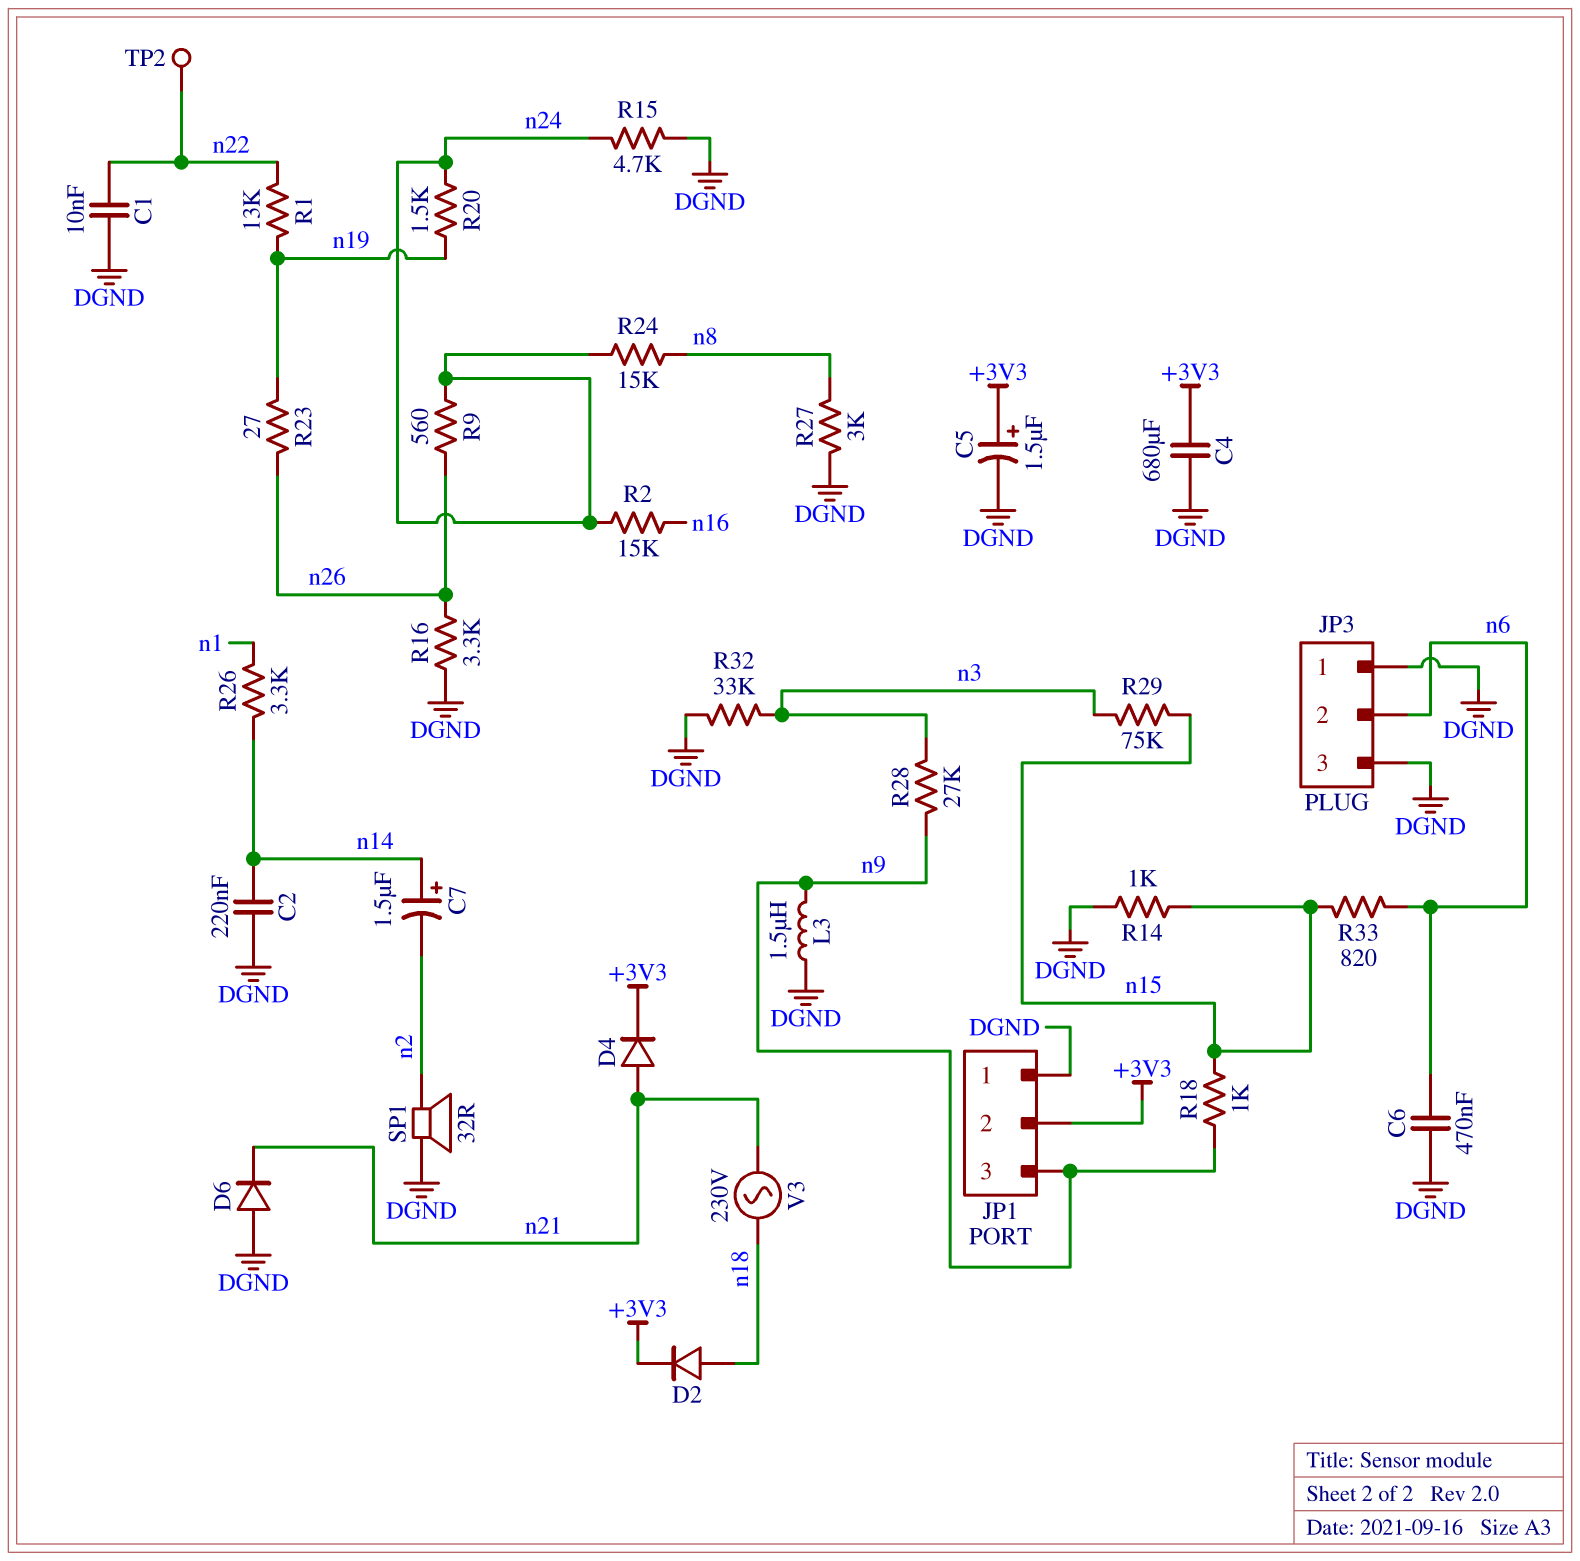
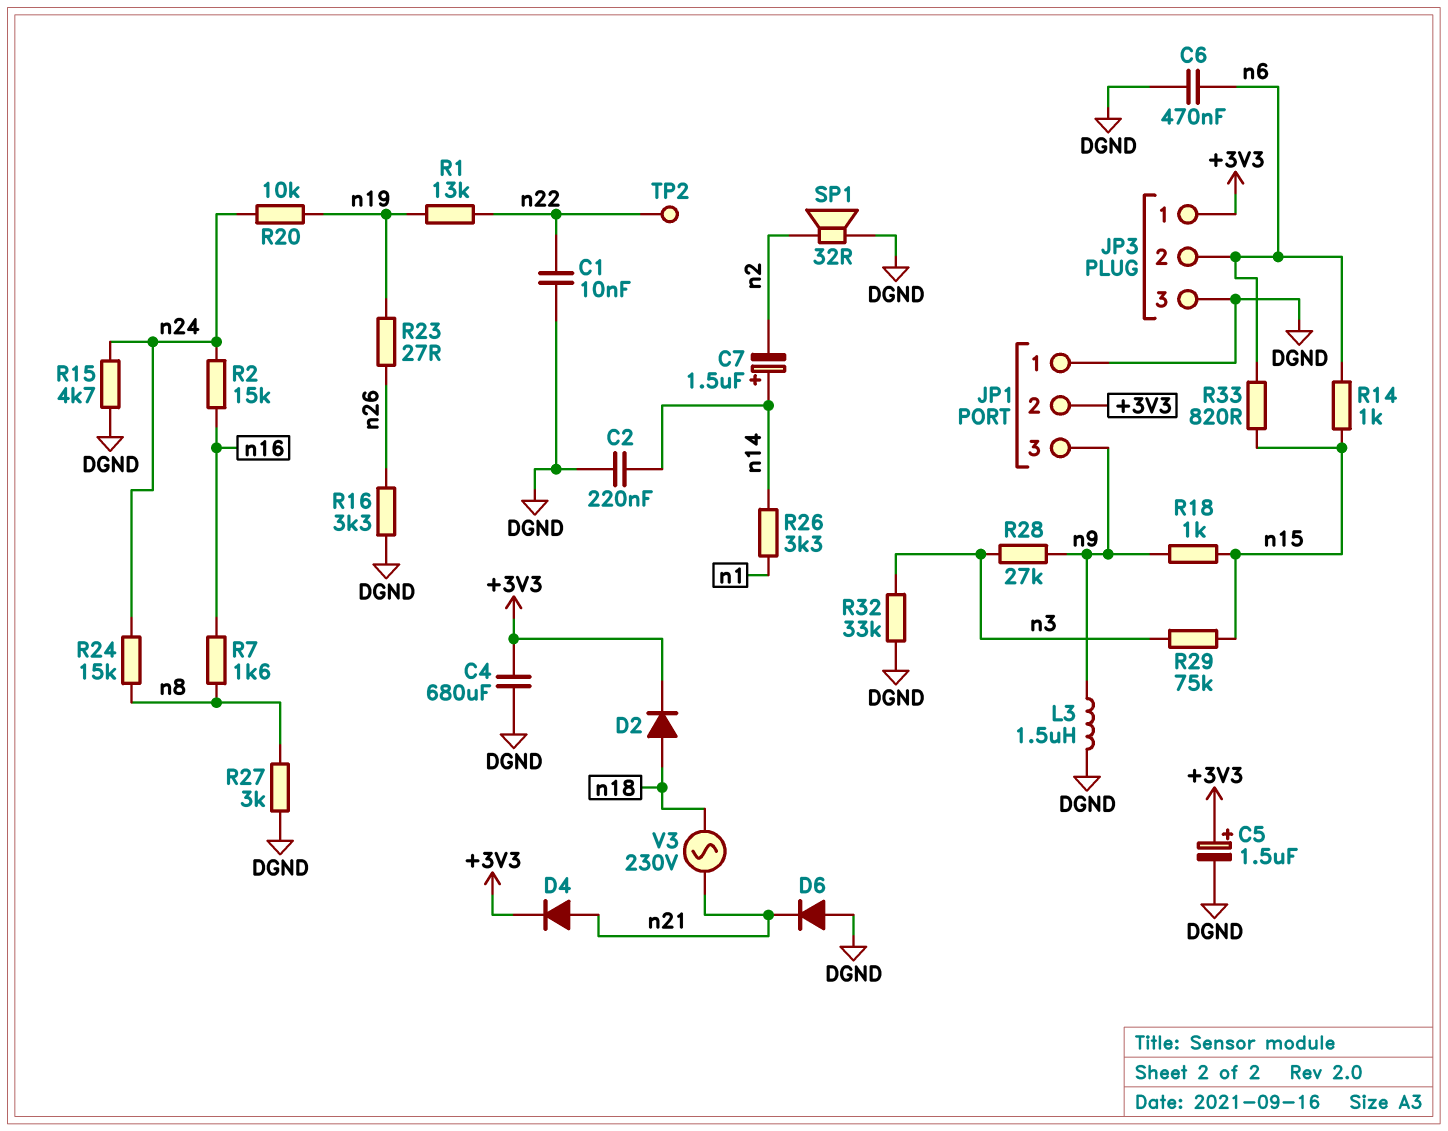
JP3 pin 1: DGND -> +3V3
R7: none -> 1.6k (n8, n16)
R9: 560 (n24, n26) -> none
R14: 1k (DGND, n15) -> 1k (n6, n15)
R20: 1.5k (n19, n24) -> 10k (n19, n24)

